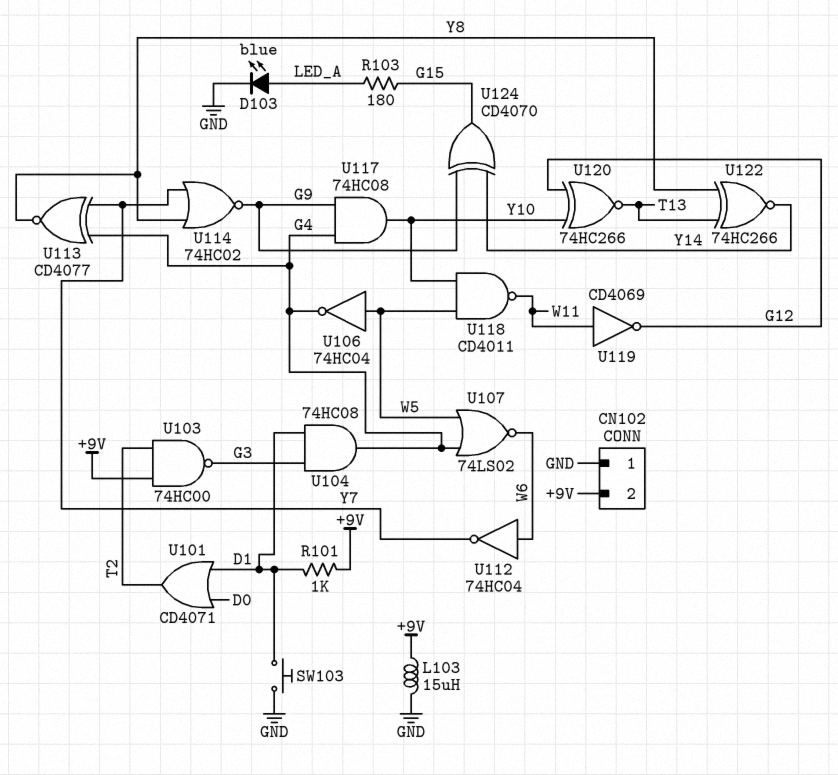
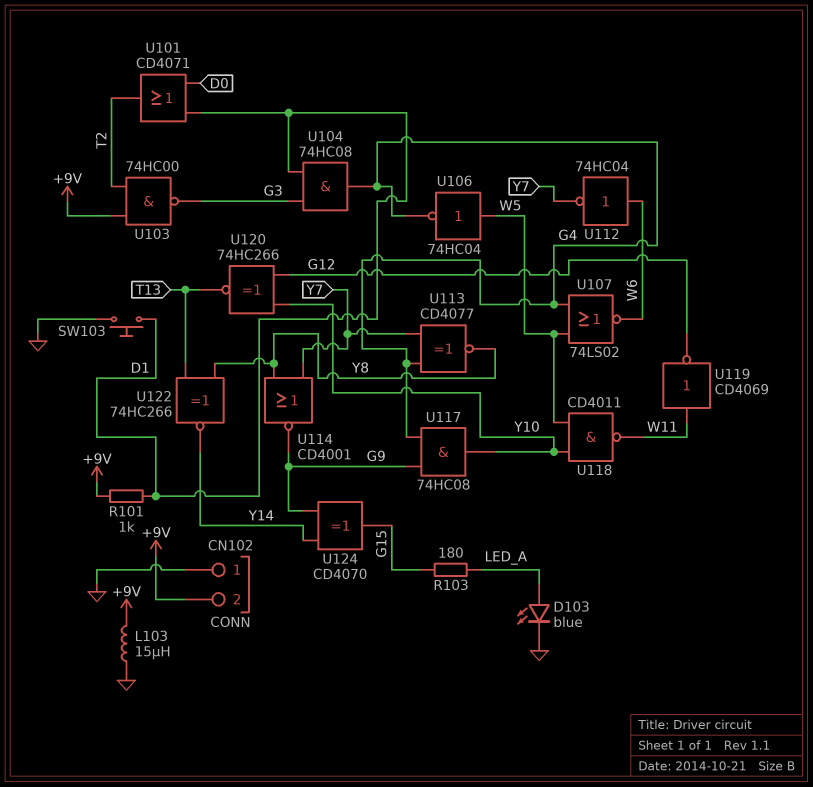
U114: NOR 74HC02 (in Y7, in Y8, out G9) -> NOR CD4001 (in Y7, in Y8, out G9)

